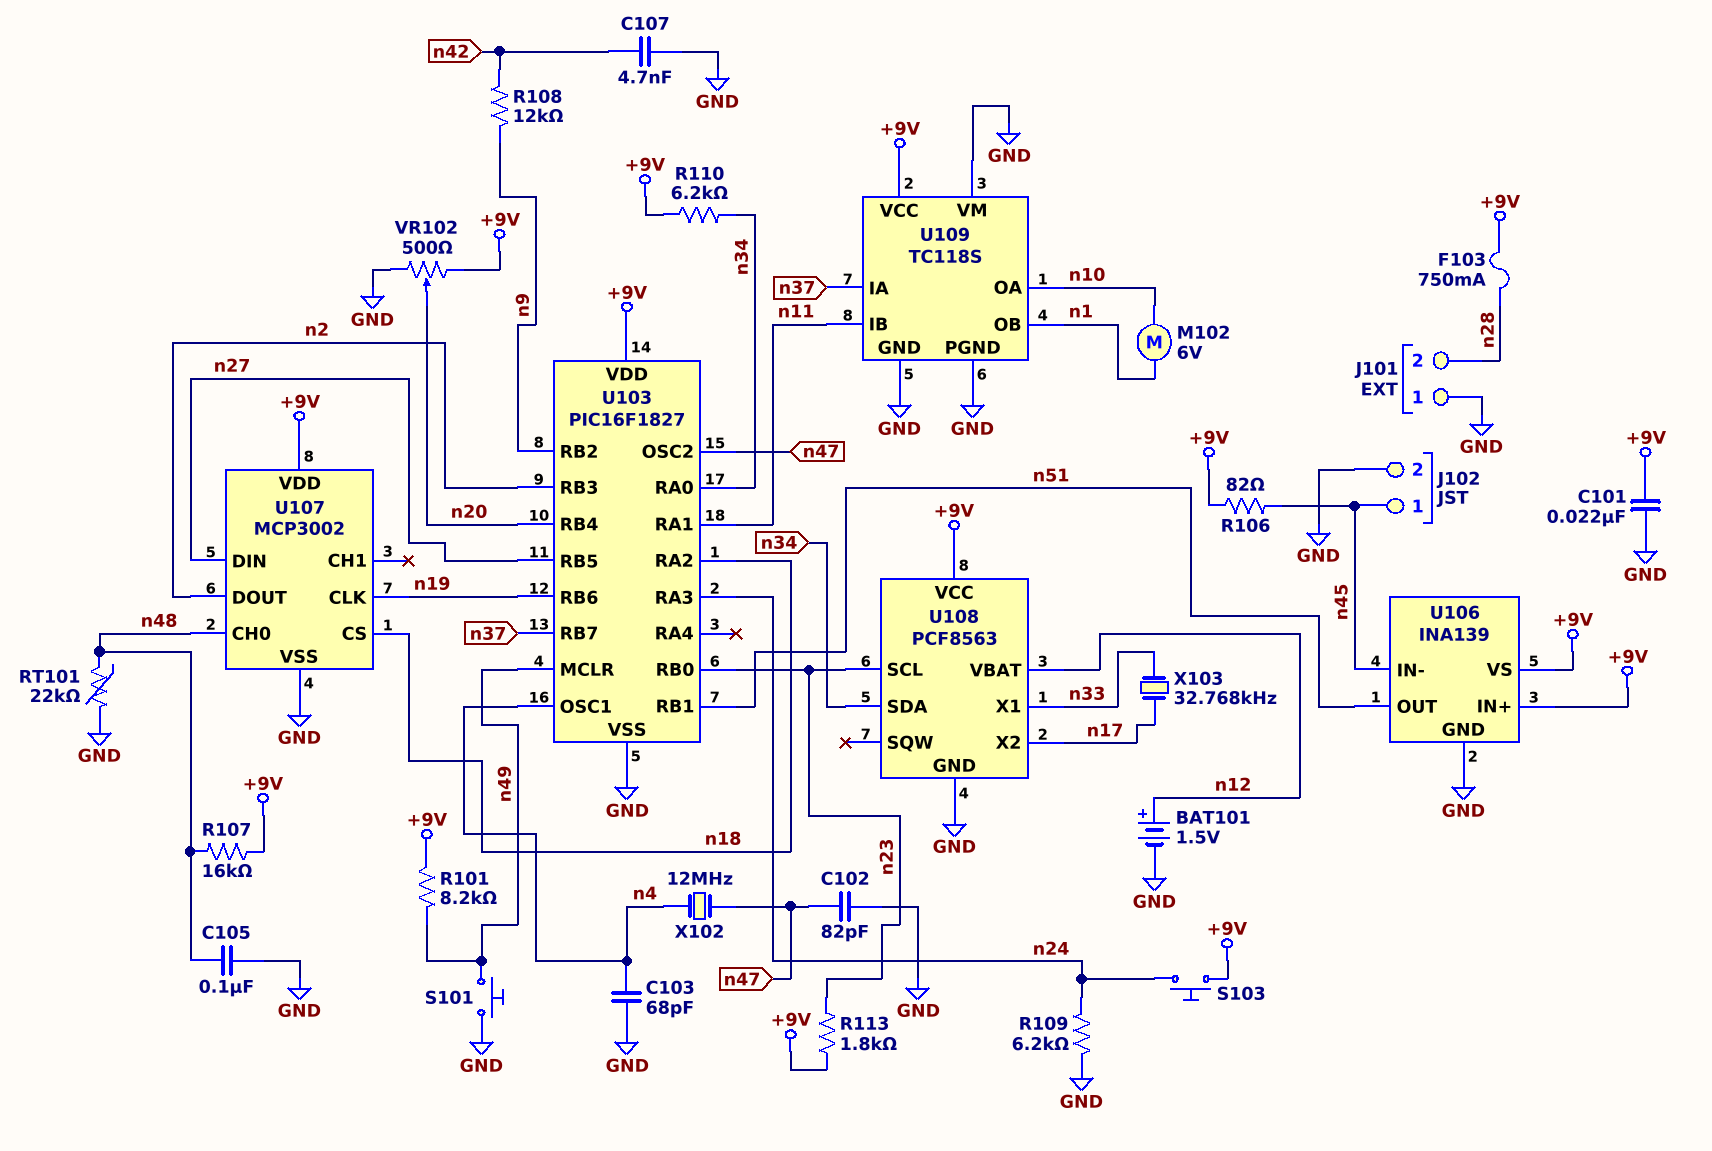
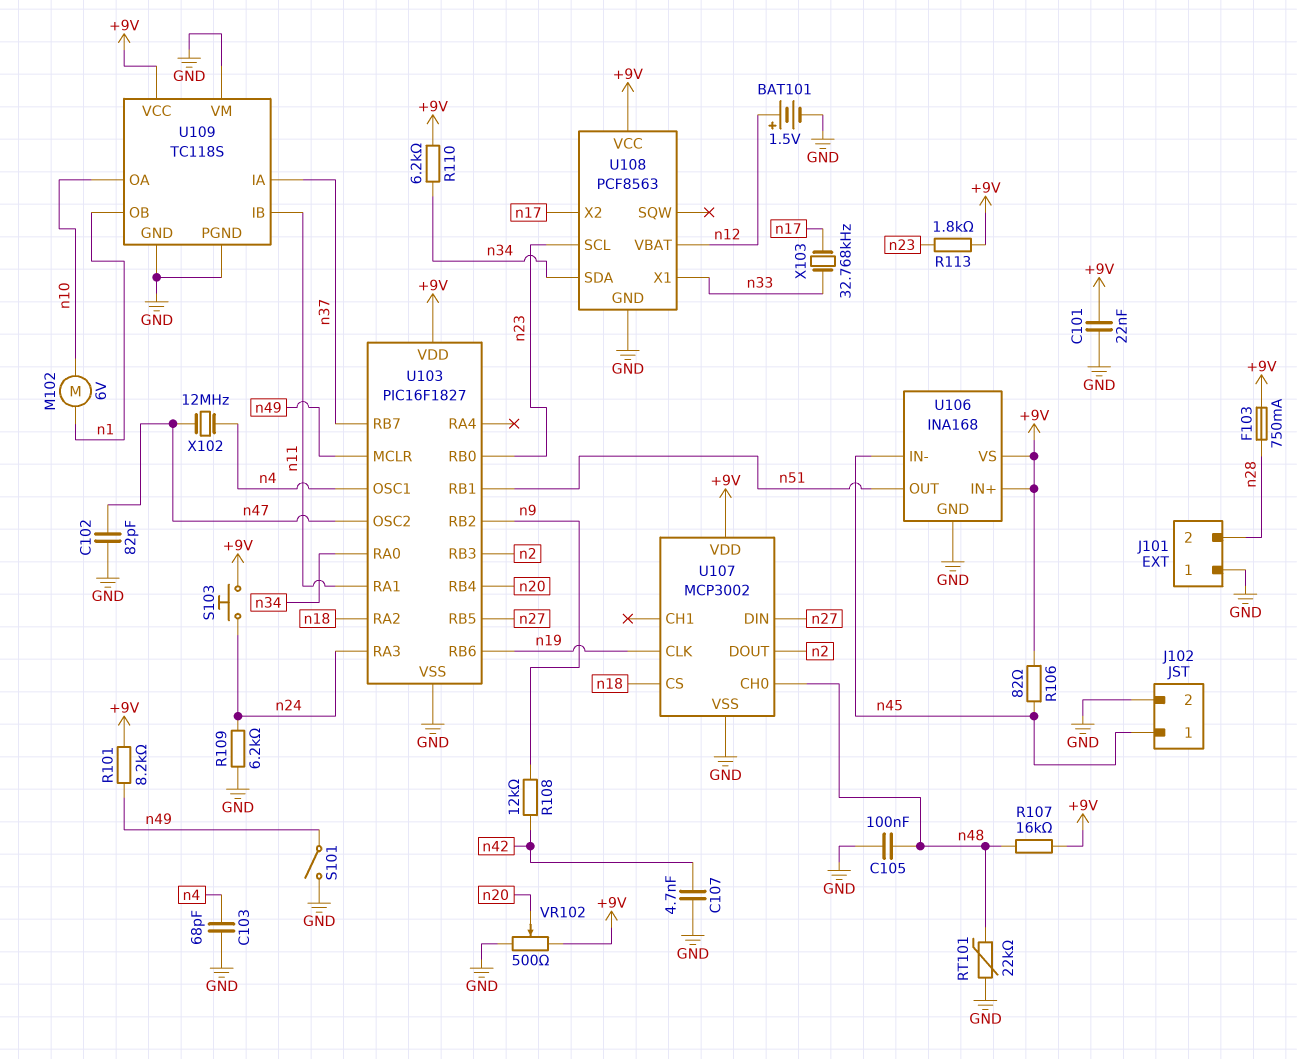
S101: button (GND, n49) -> switch (GND, n49)
U106: INA139 -> INA168

